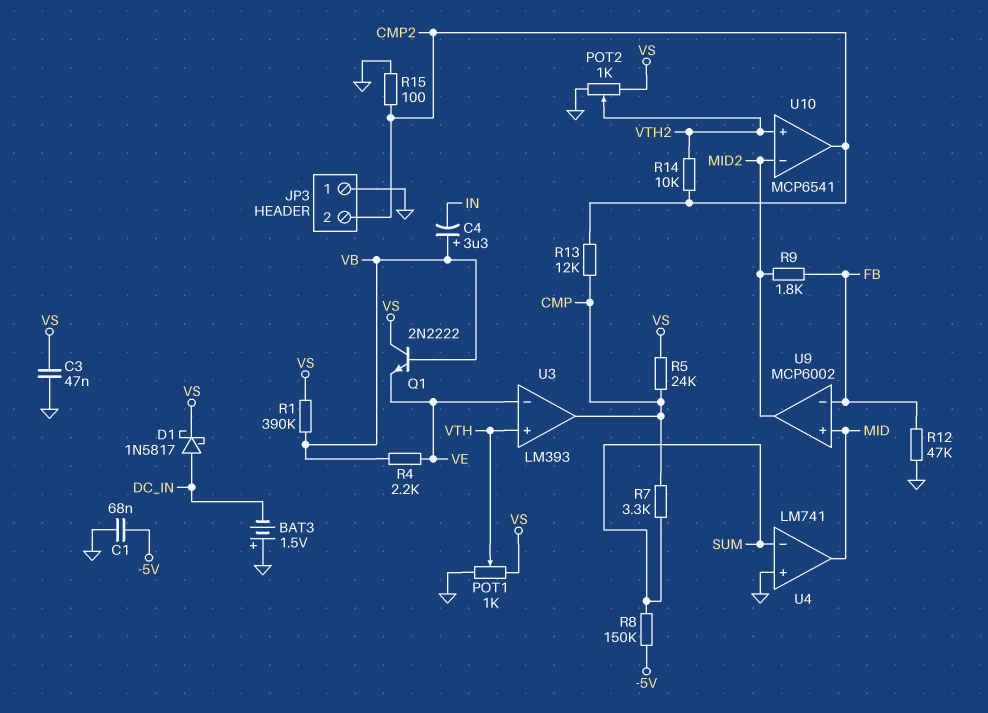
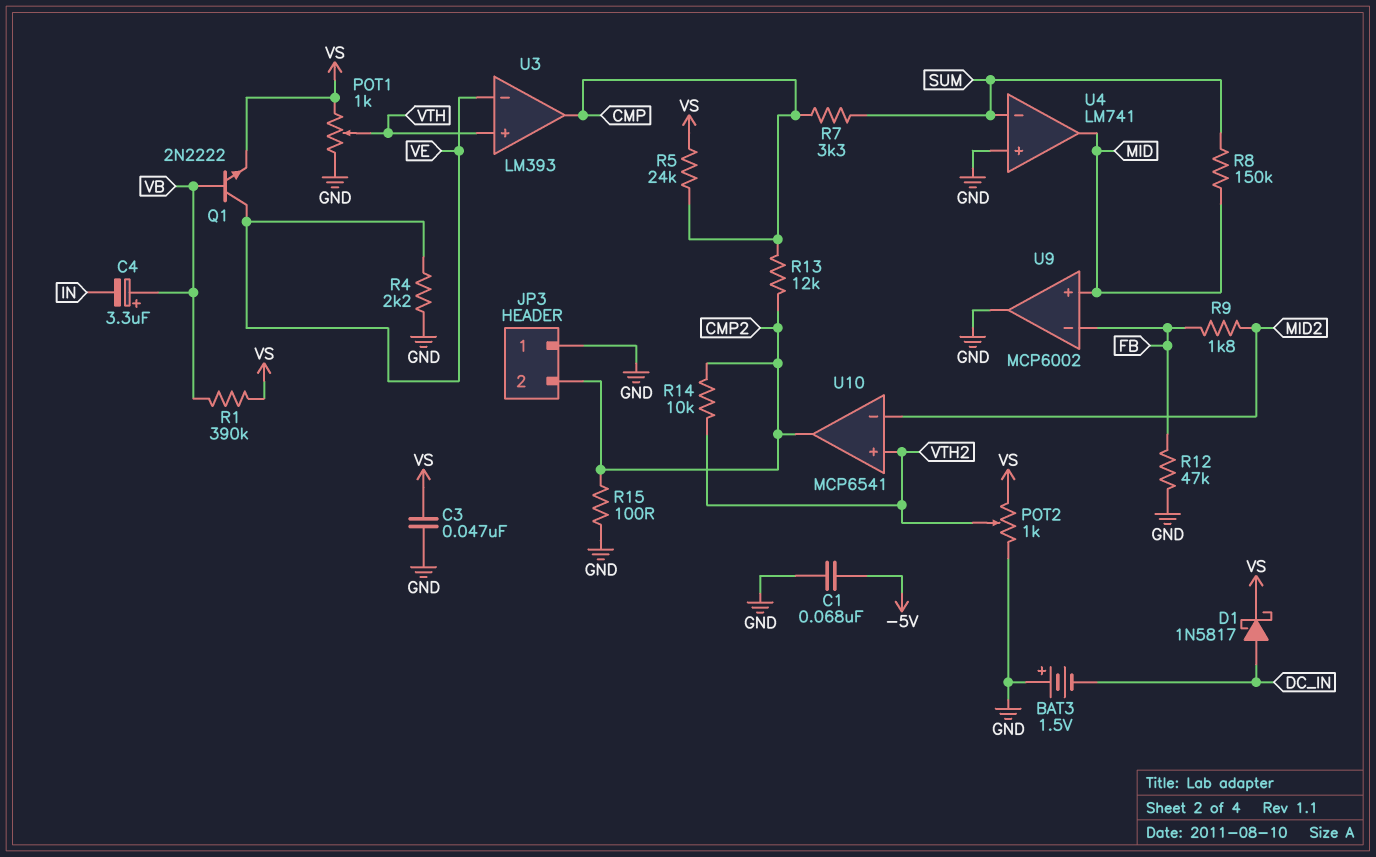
Q1: NPN 2N2222 (B VB, C VS, E VE) -> NPN 2N2222 (B VB, C VE, E VS)
R4: 2.2k (VB, VE) -> 2.2k (GND, VE)
R8: 150k (-5V, SUM) -> 150k (MID, SUM)
U9 pin out: MID2 -> GND

